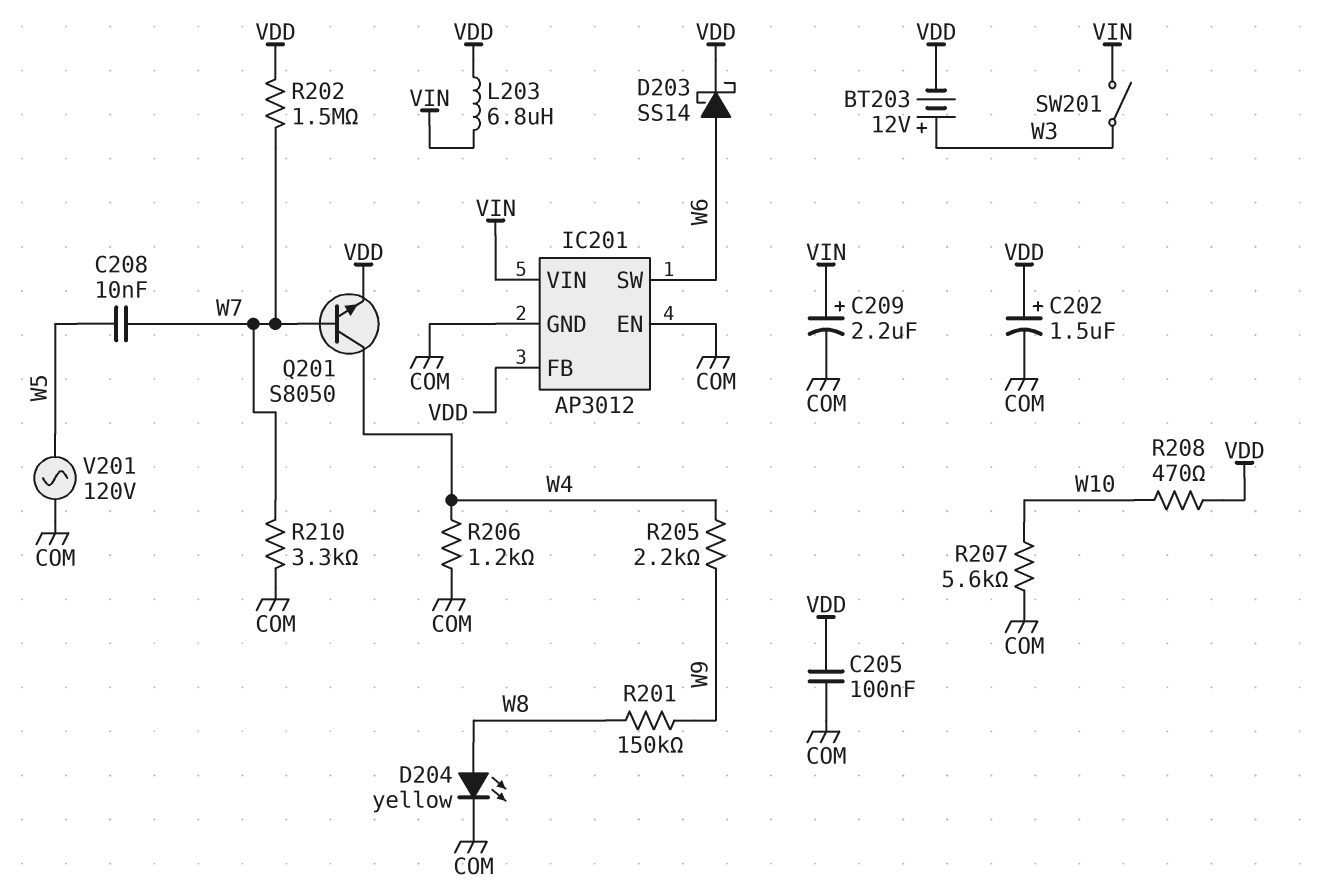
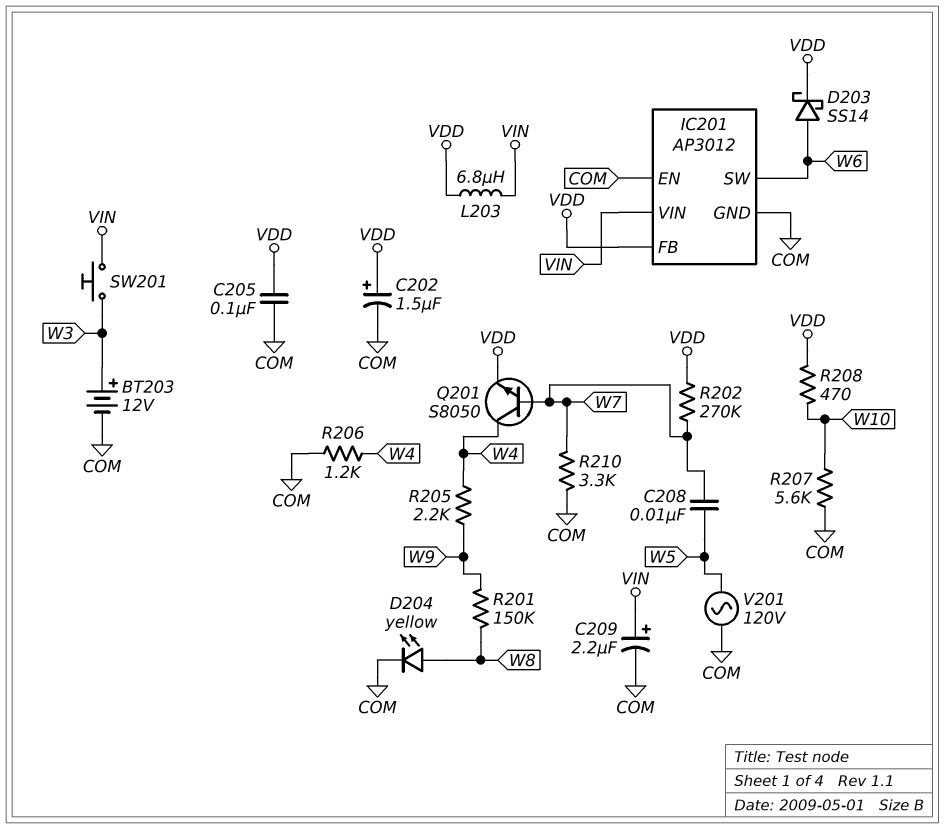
BT203: 12V (plus W3, minus VDD) -> 12V (plus W3, minus COM)
R202: 1.5M (VDD, W7) -> 270k (VDD, W7)
SW201: switch (VIN, W3) -> button (VIN, W3)

